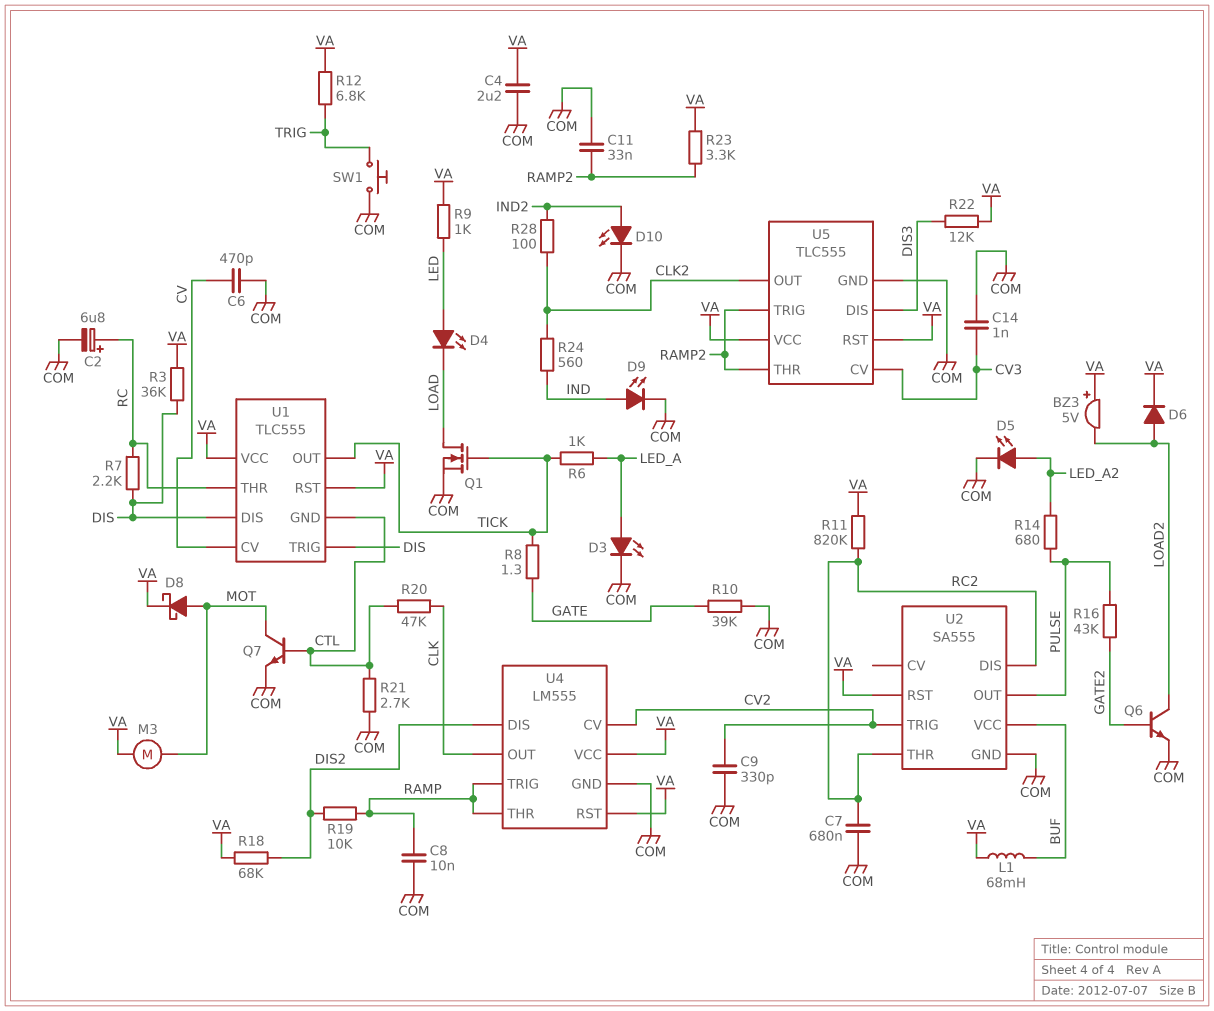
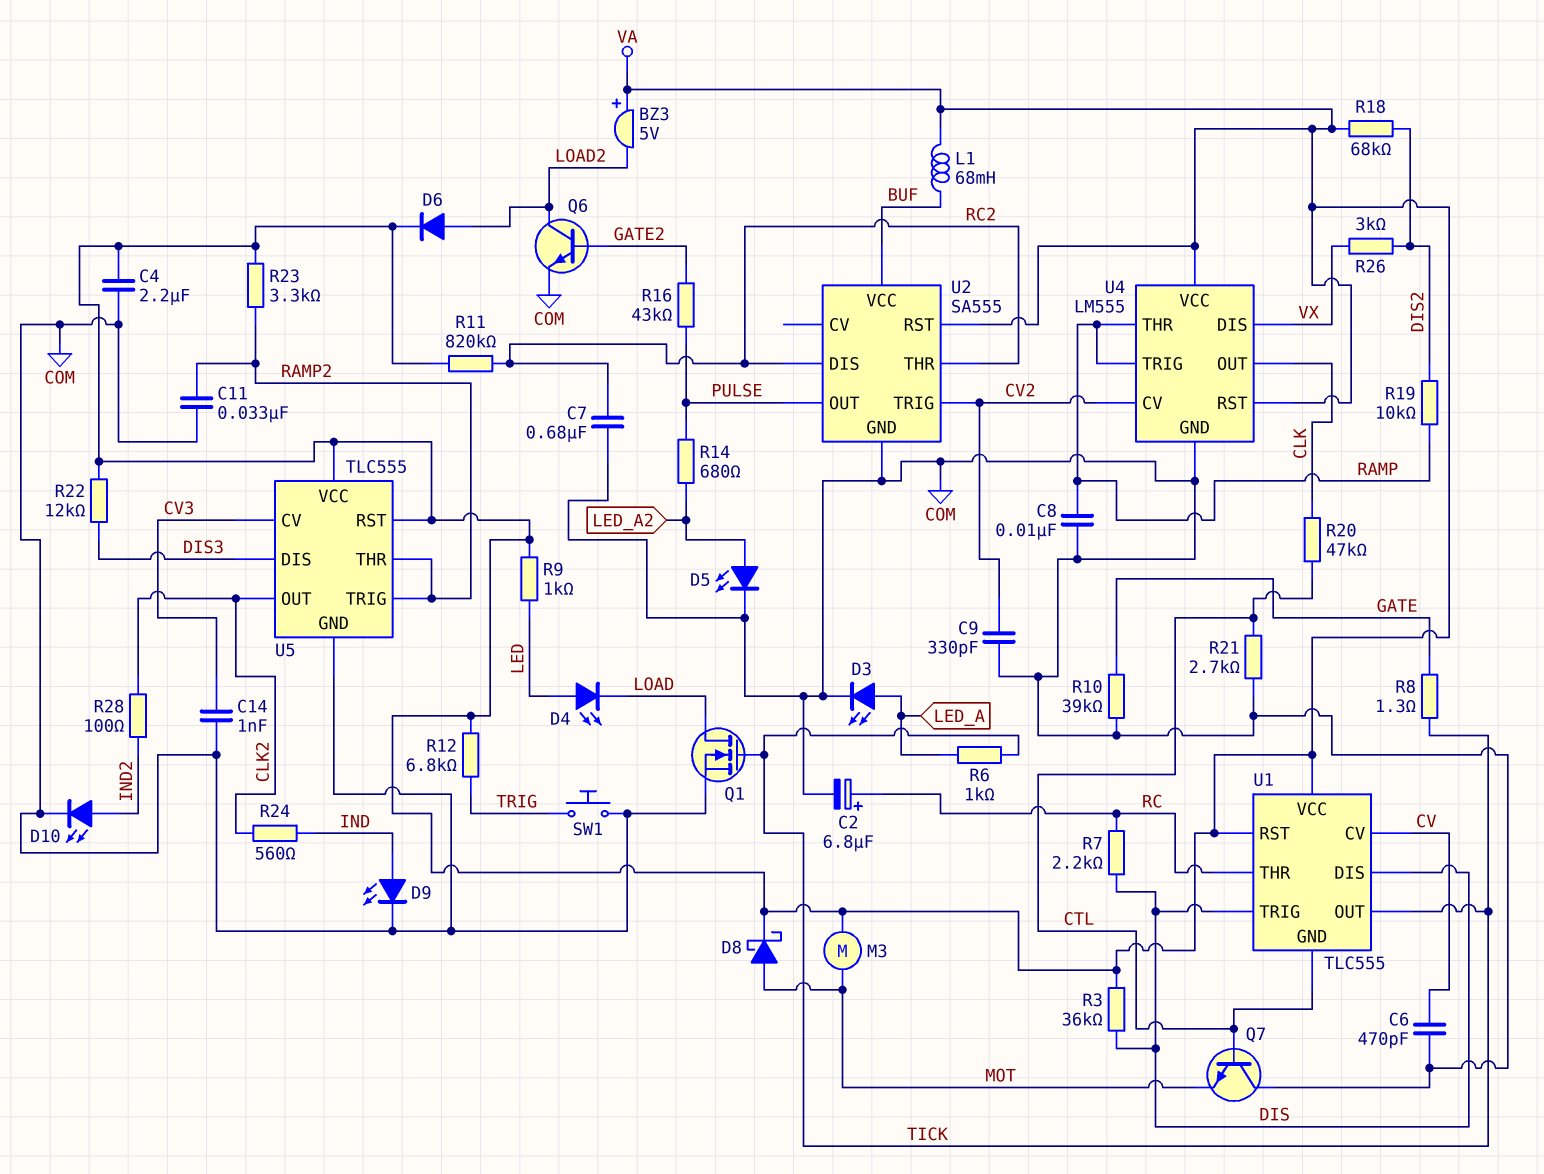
Q7: NPN (B CTL, C MOT, E COM) -> NPN (B CTL, C COM, E MOT)
R26: none -> 3k (DIS2, VX)
U4 pin DIS: DIS2 -> VX

